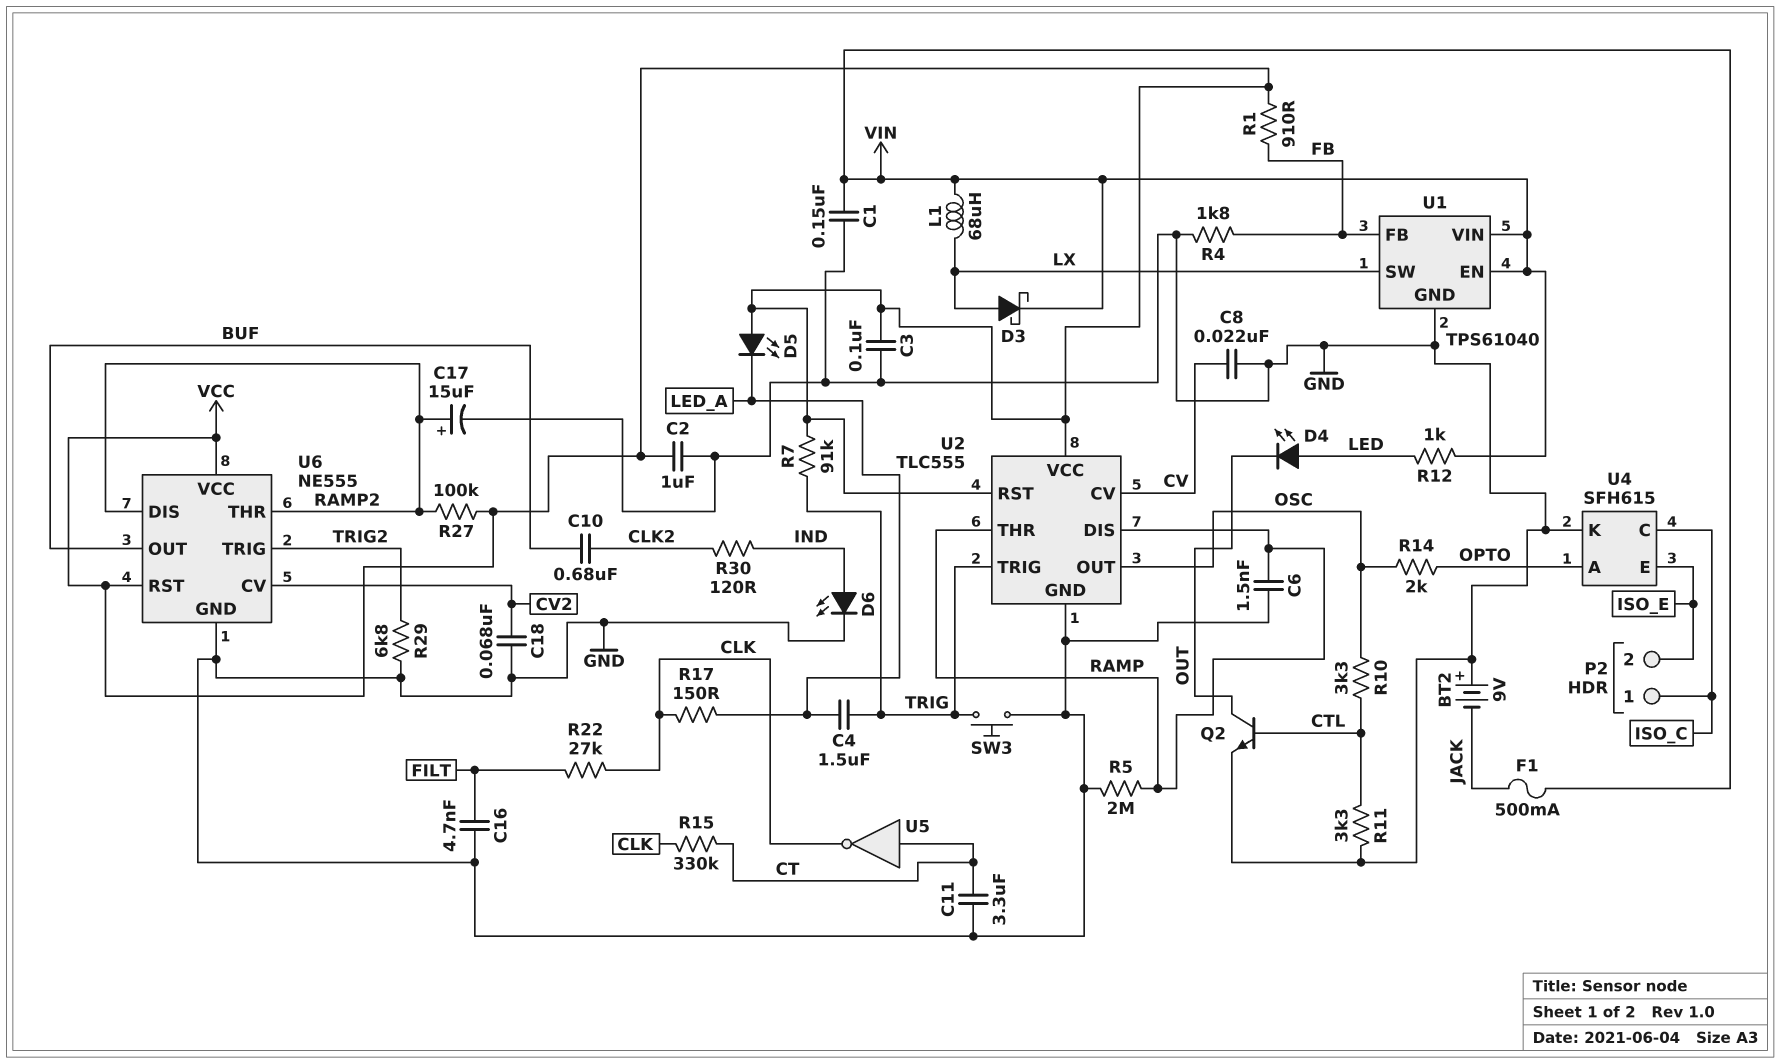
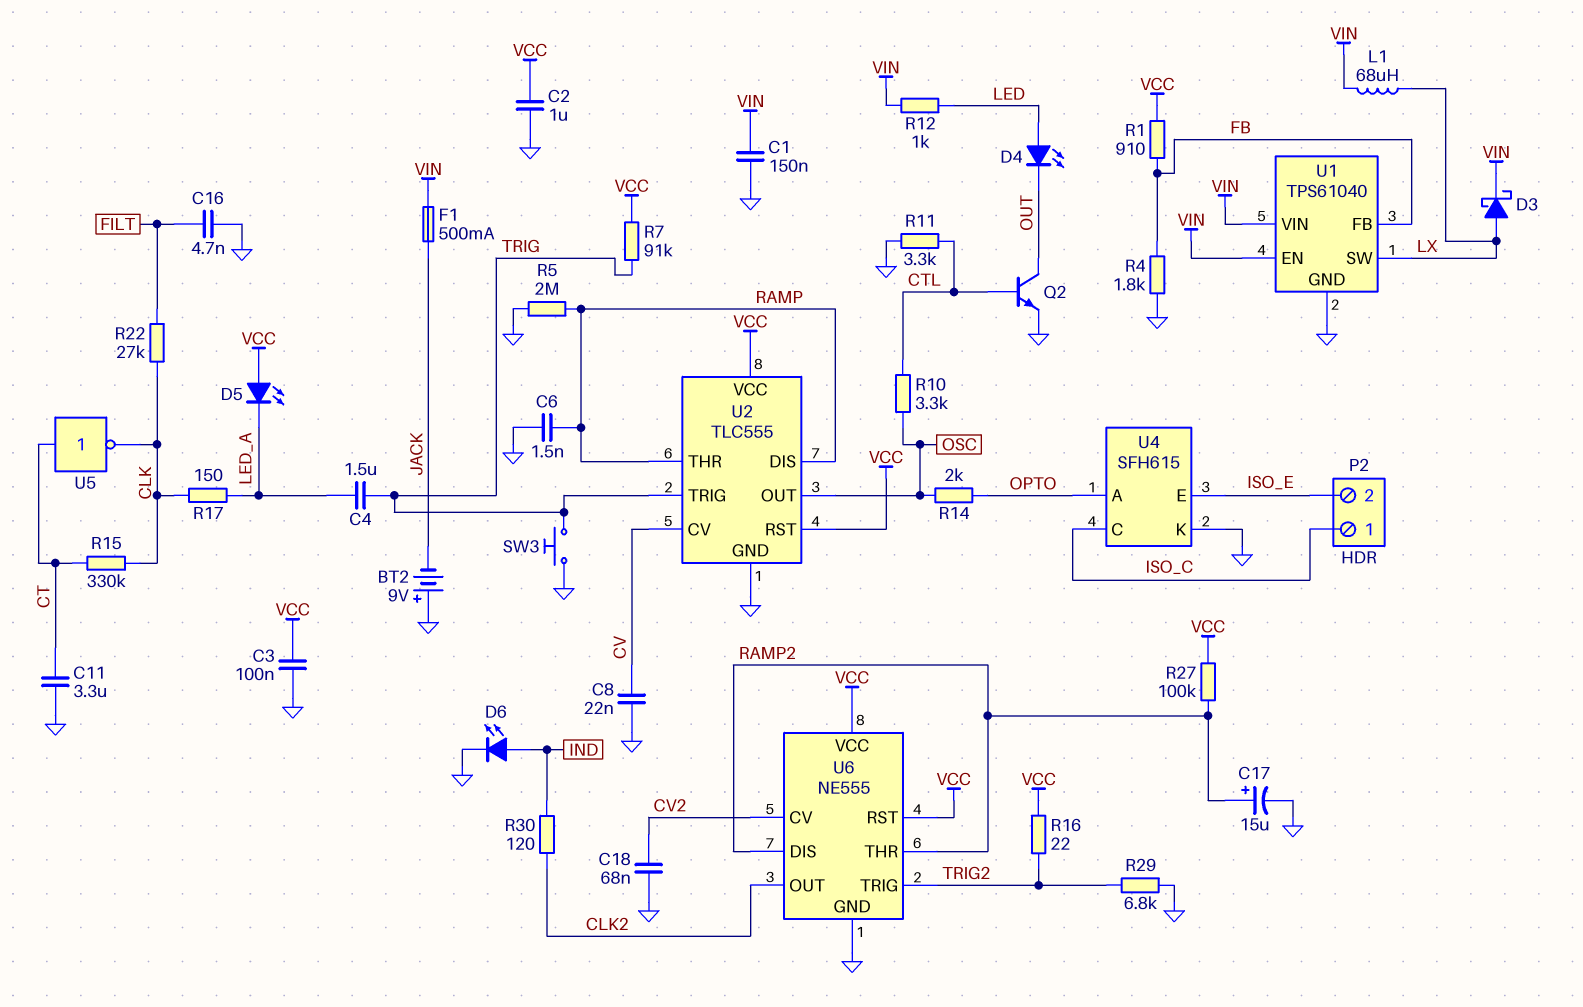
C10: 680nF (BUF, CLK2) -> none
R16: none -> 22 (TRIG2, VCC)
U6 pin OUT: BUF -> CLK2

